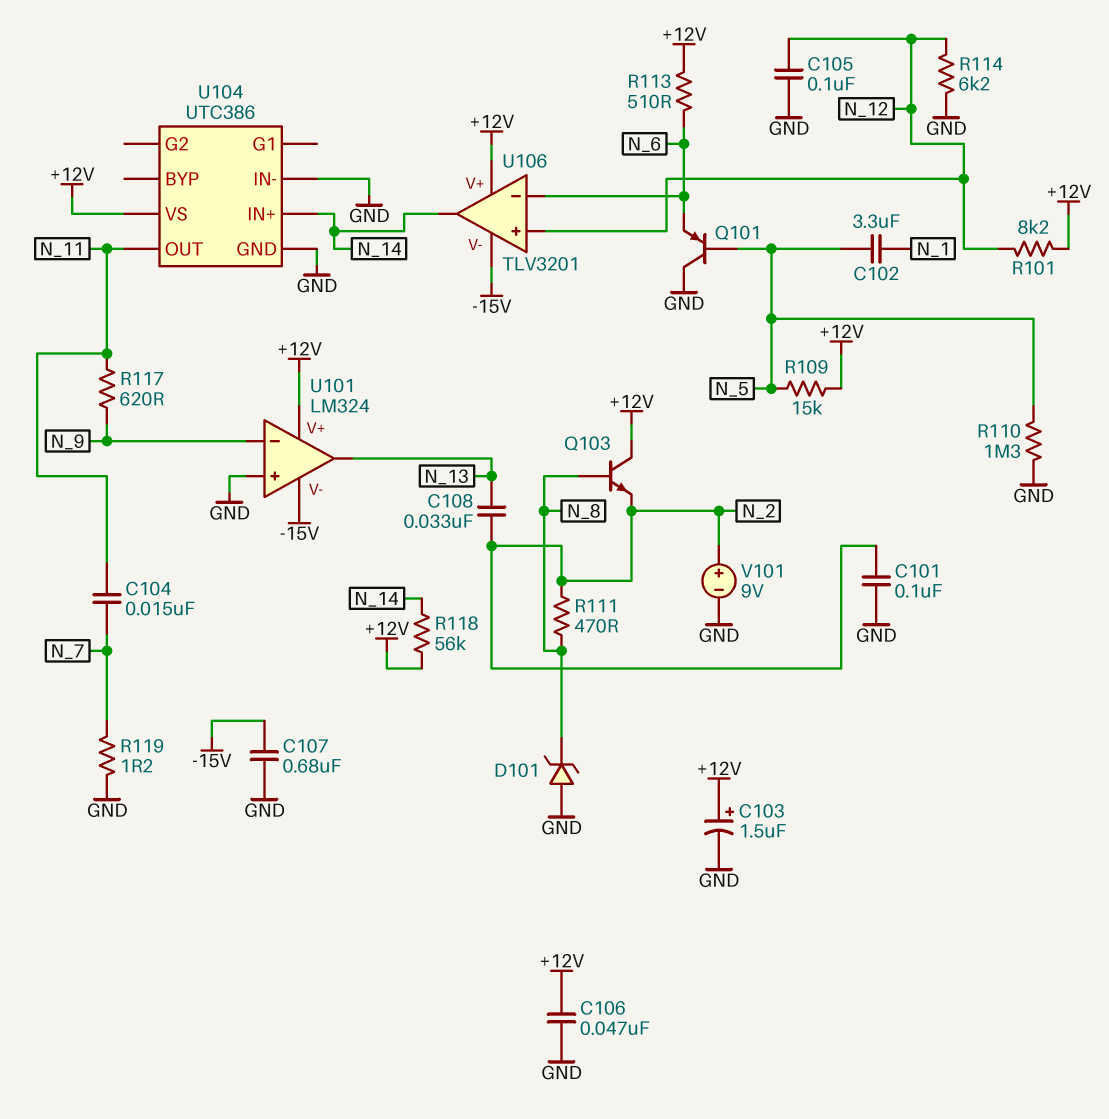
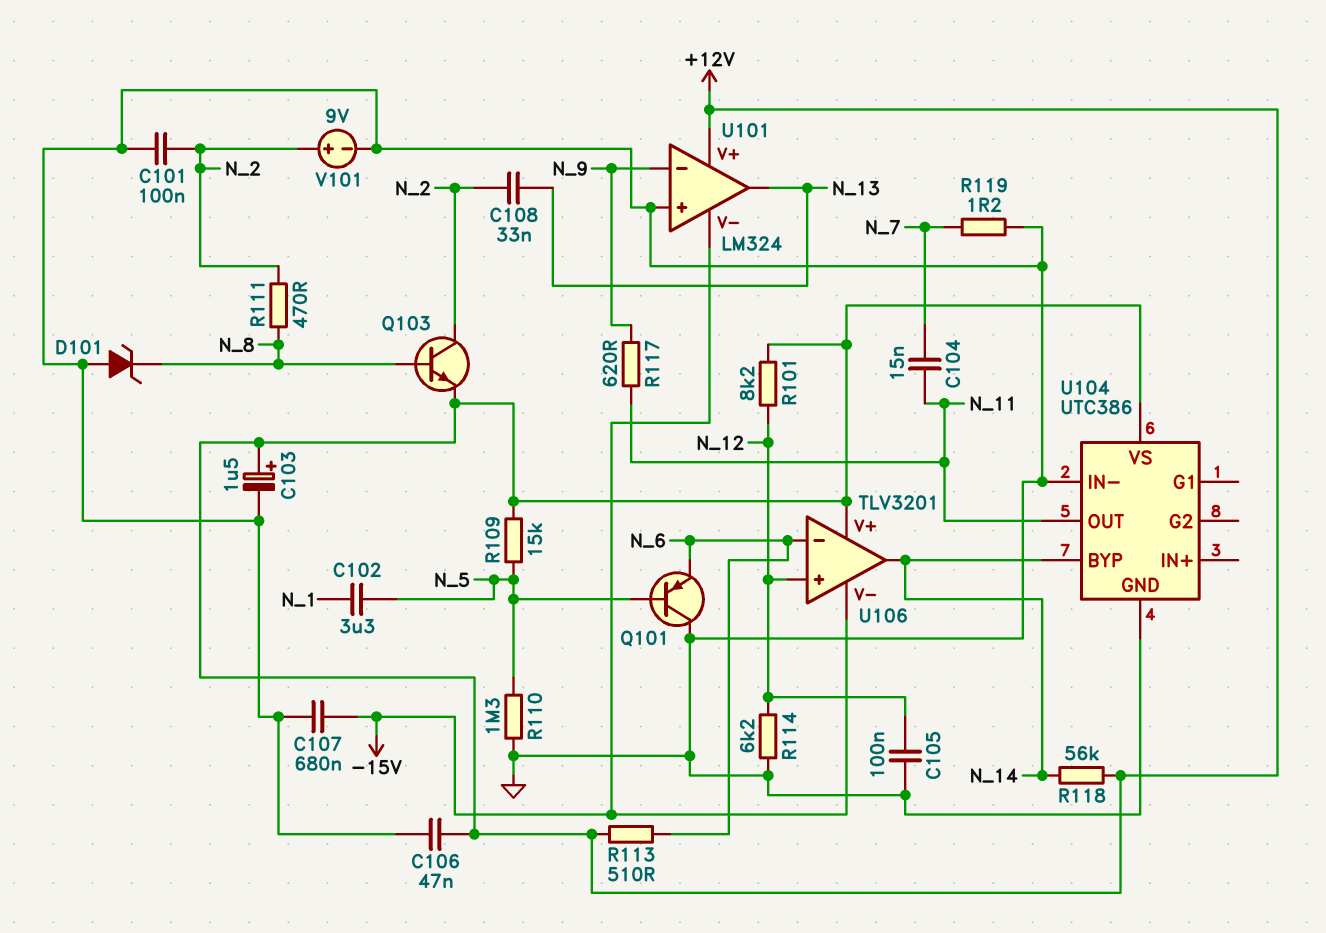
Q103: NPN (B N_8, C +12V, E N_2) -> NPN (B N_8, C N_2, E +12V)
U104 pin BYP: none -> N_14
U104 pin IN+: N_14 -> none

